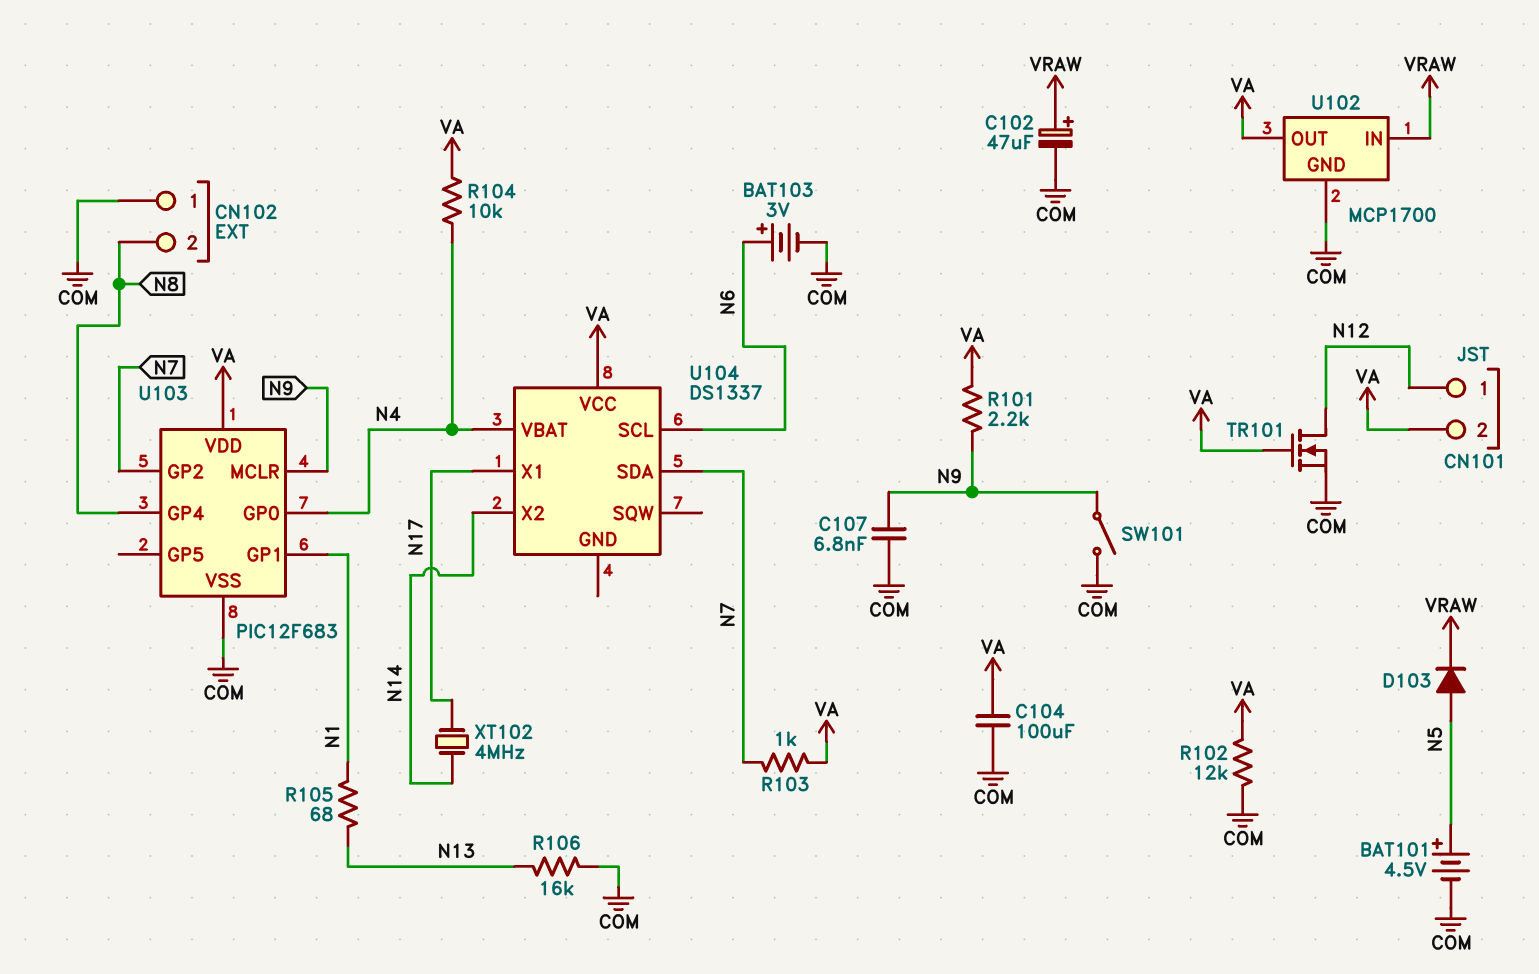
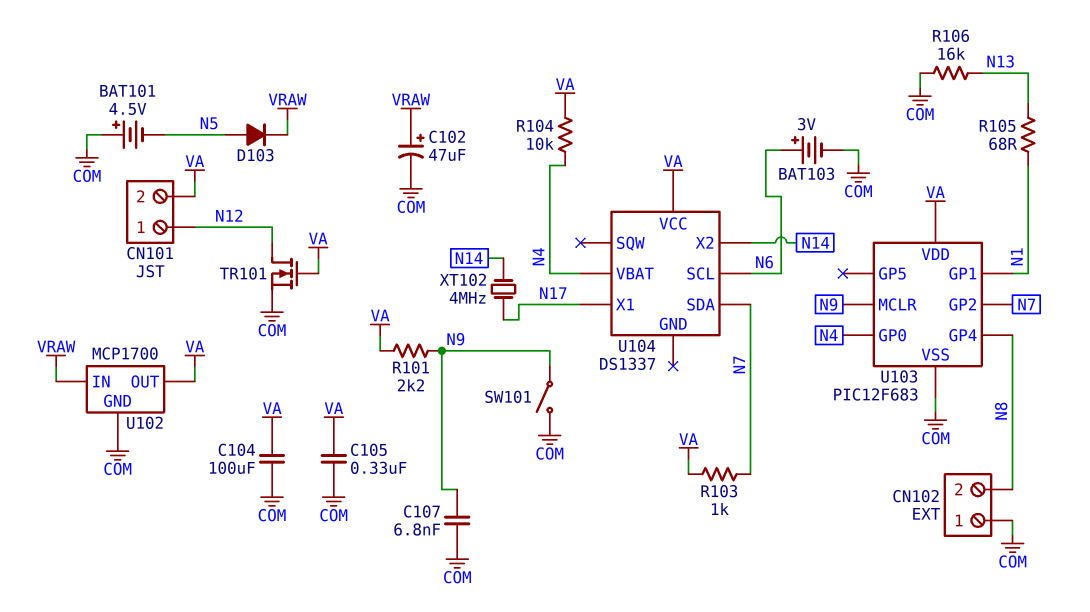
BAT101: 4.5V (plus N5, minus COM) -> 4.5V (plus COM, minus N5)
C105: none -> 330nF (COM, VA)
R102: 12k (COM, VA) -> none

